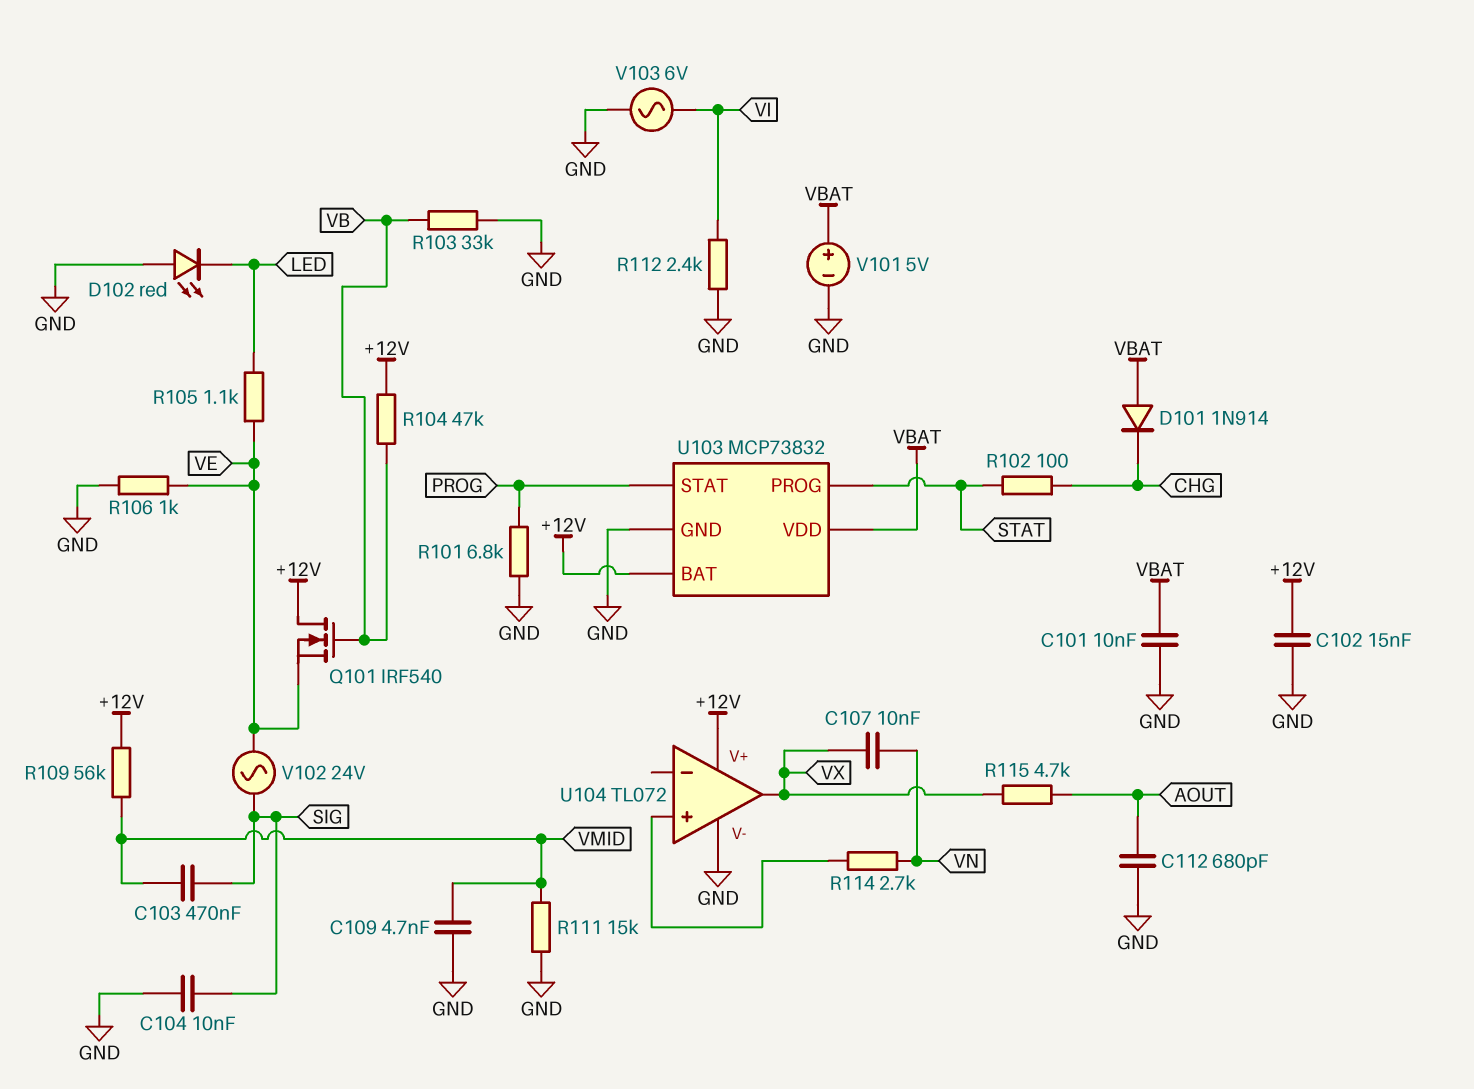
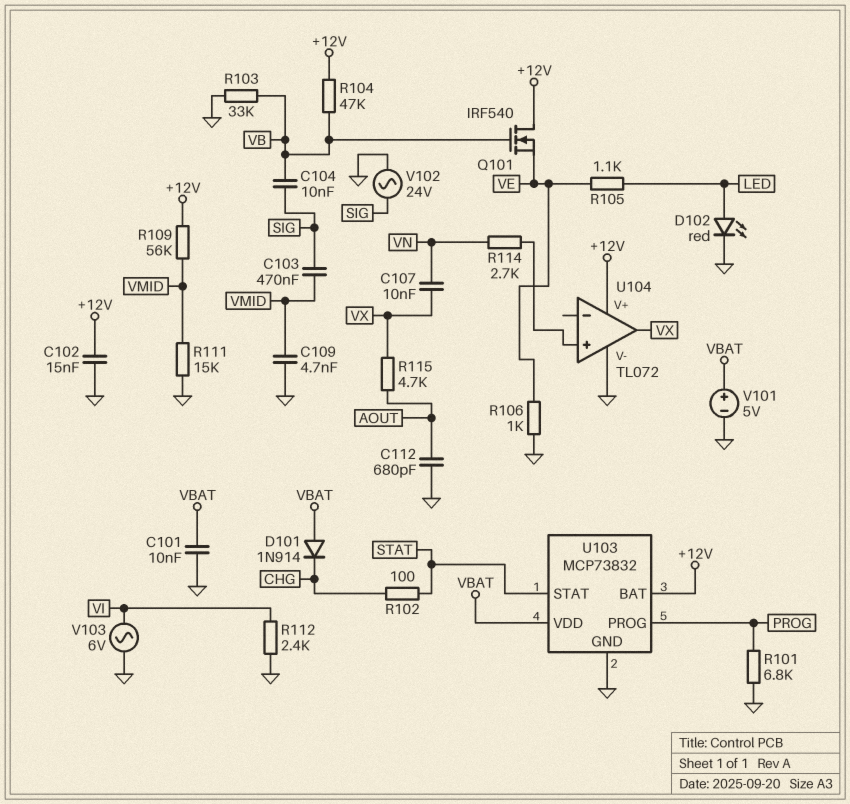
C104: 10nF (GND, SIG) -> 10nF (SIG, VB)
D102: LED red (A GND, K LED) -> LED red (A LED, K GND)
U103 pin PROG: STAT -> PROG
U103 pin STAT: PROG -> STAT
V102: AC 24V (SIG, VE) -> AC 24V (GND, SIG)

